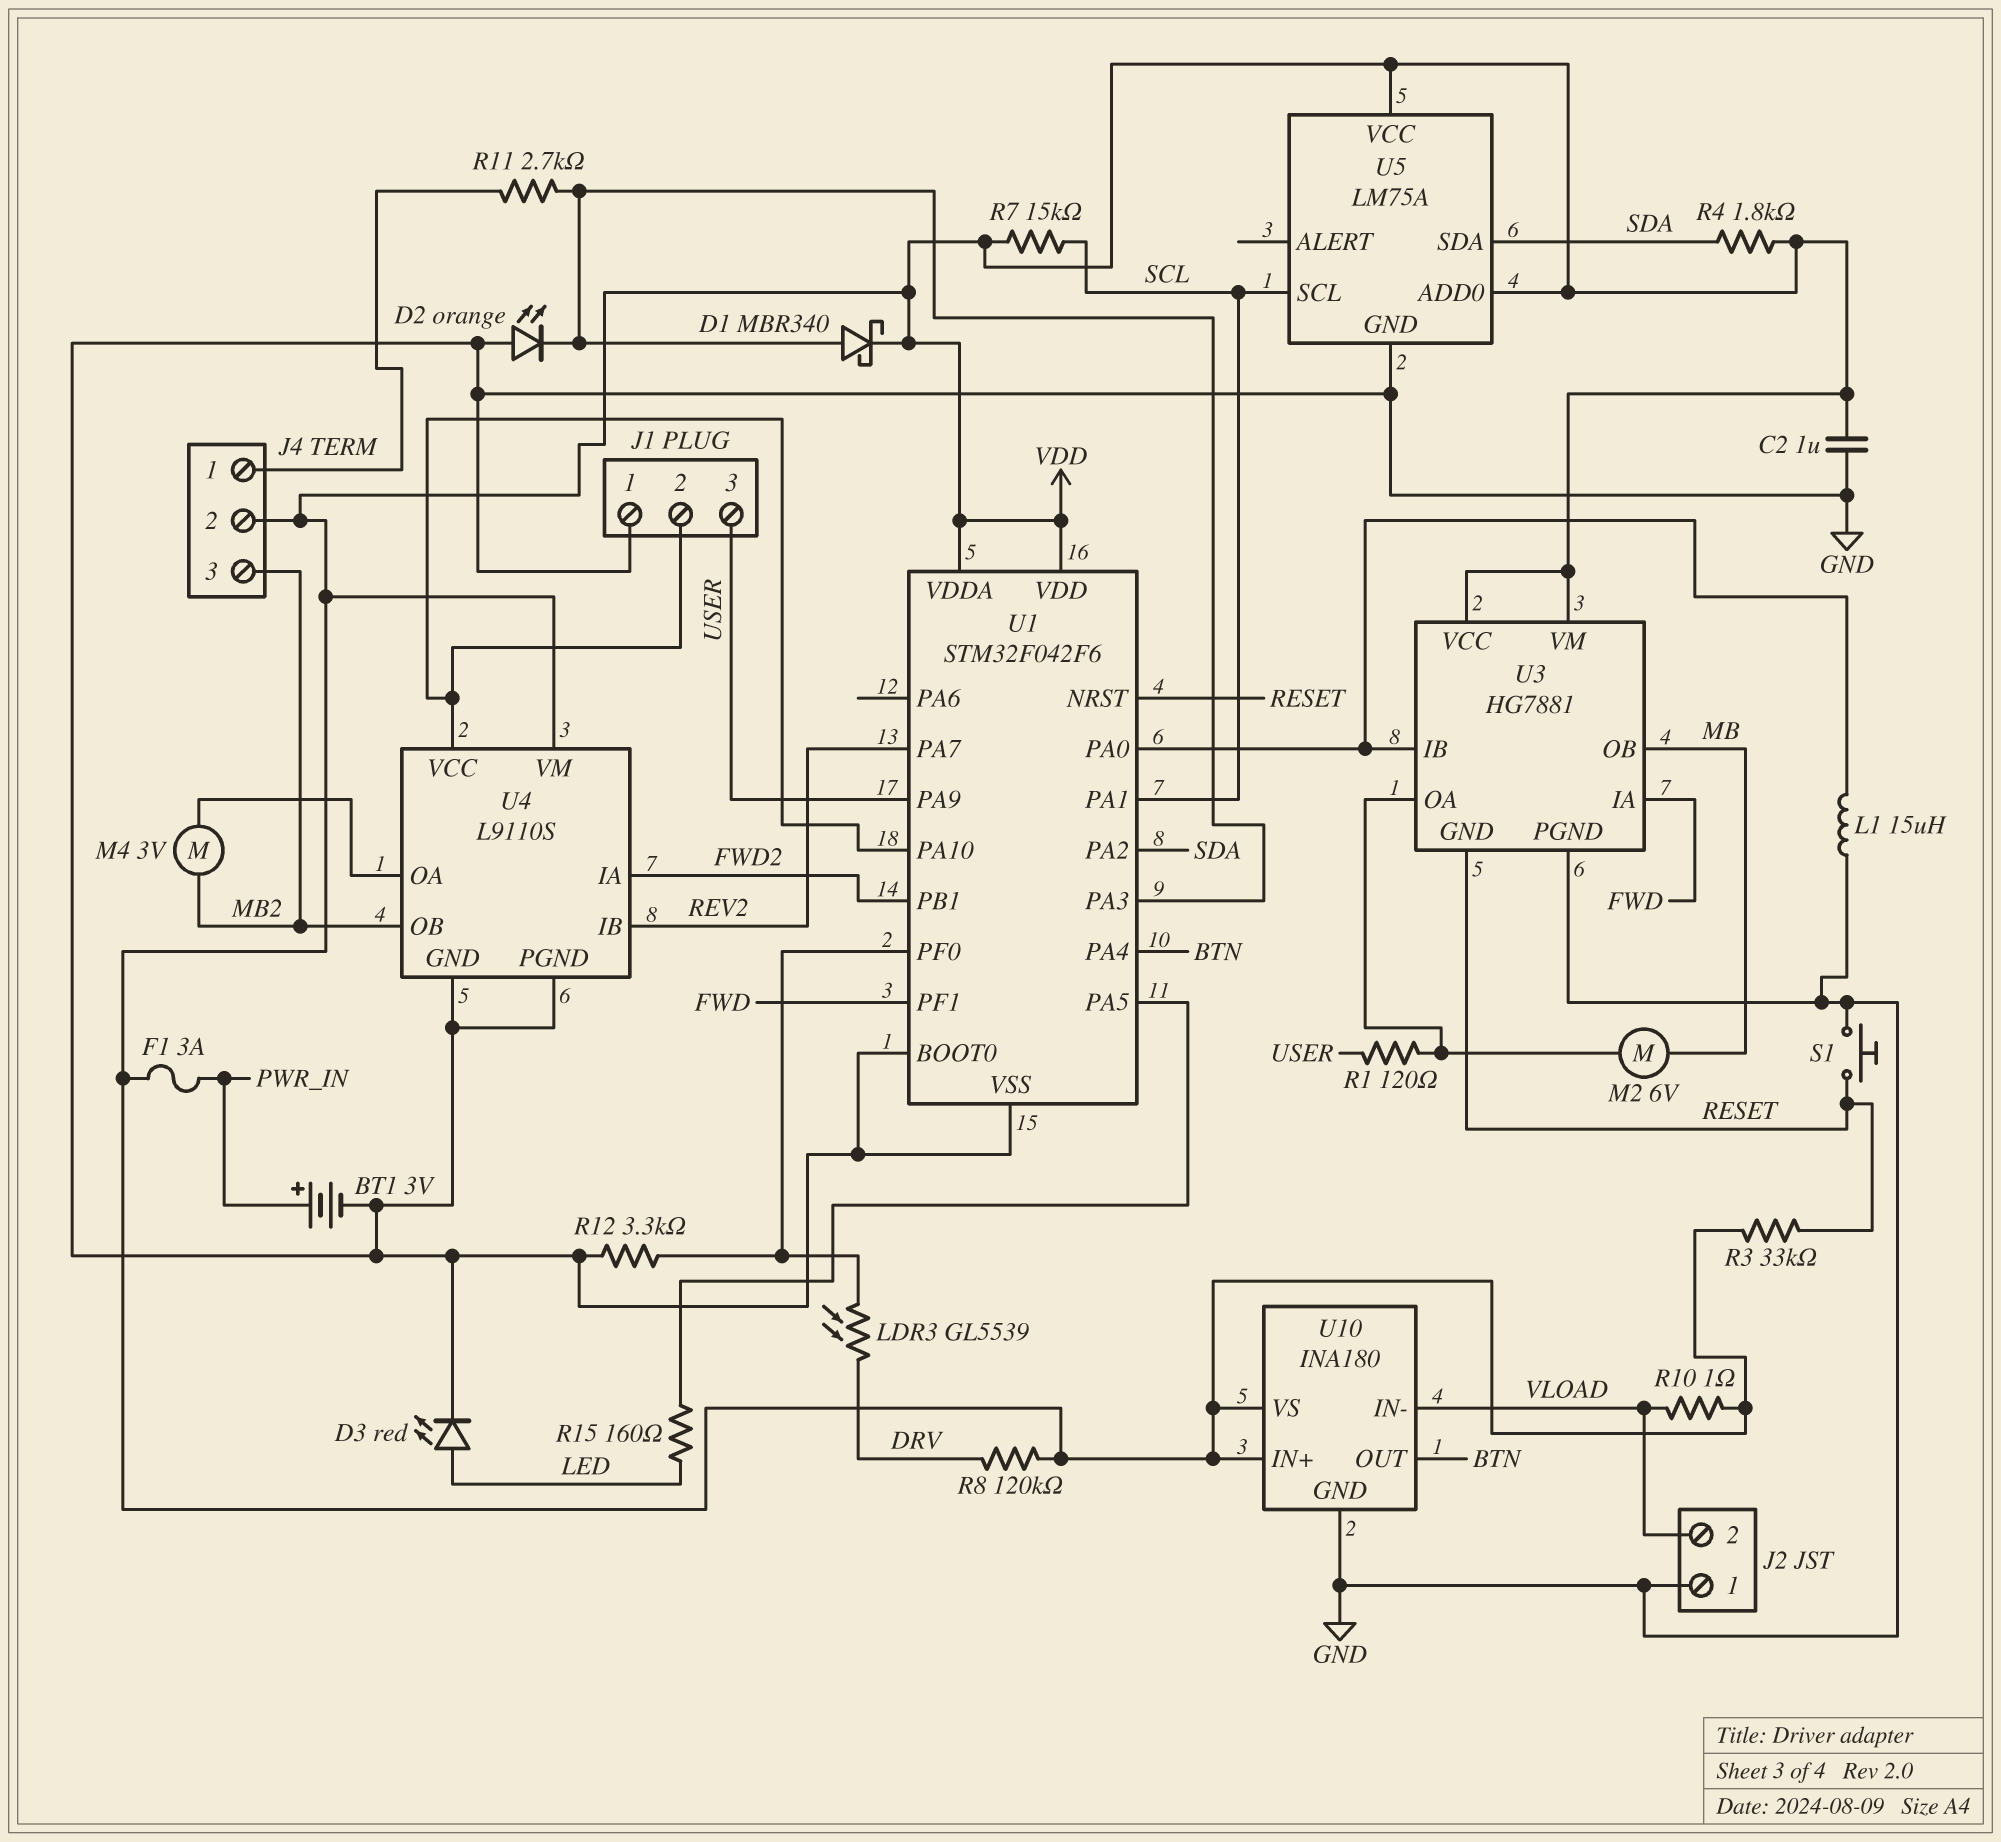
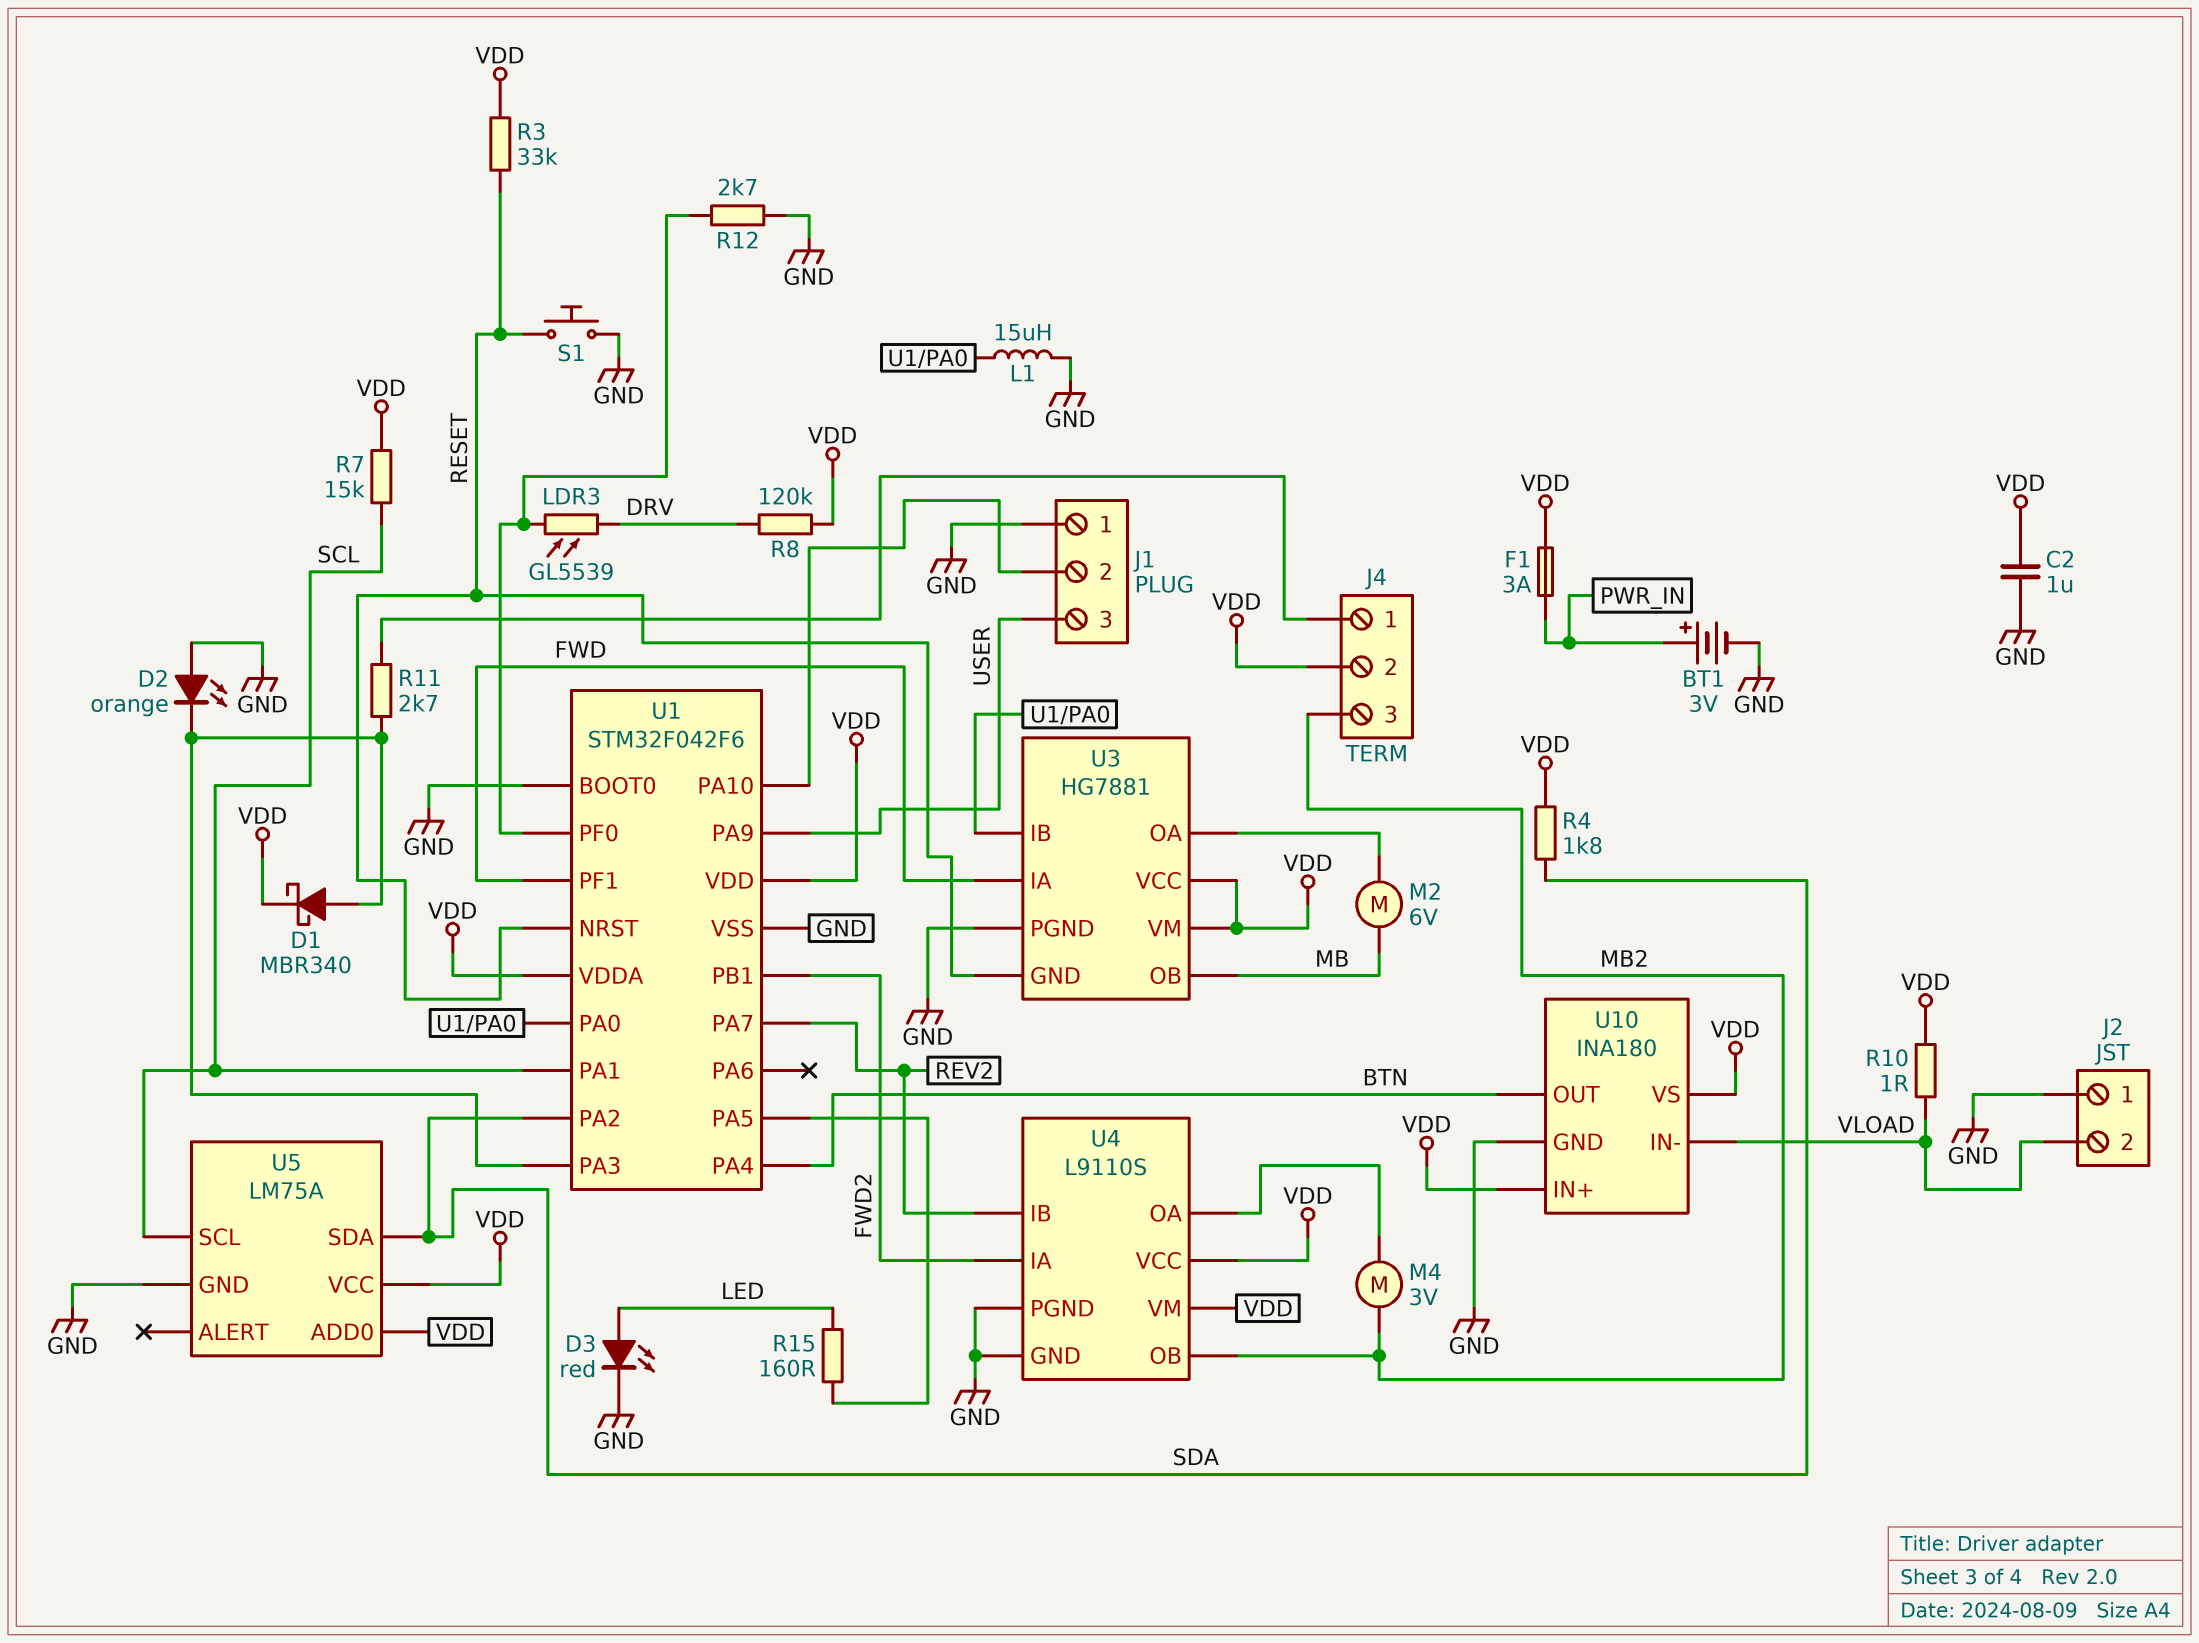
R1: 120 (U3/OA, USER) -> none
R12: 3.3k (GND, U1/PF0) -> 2.7k (GND, U1/PF0)
U4 pin VCC: J1/2 -> VDD

